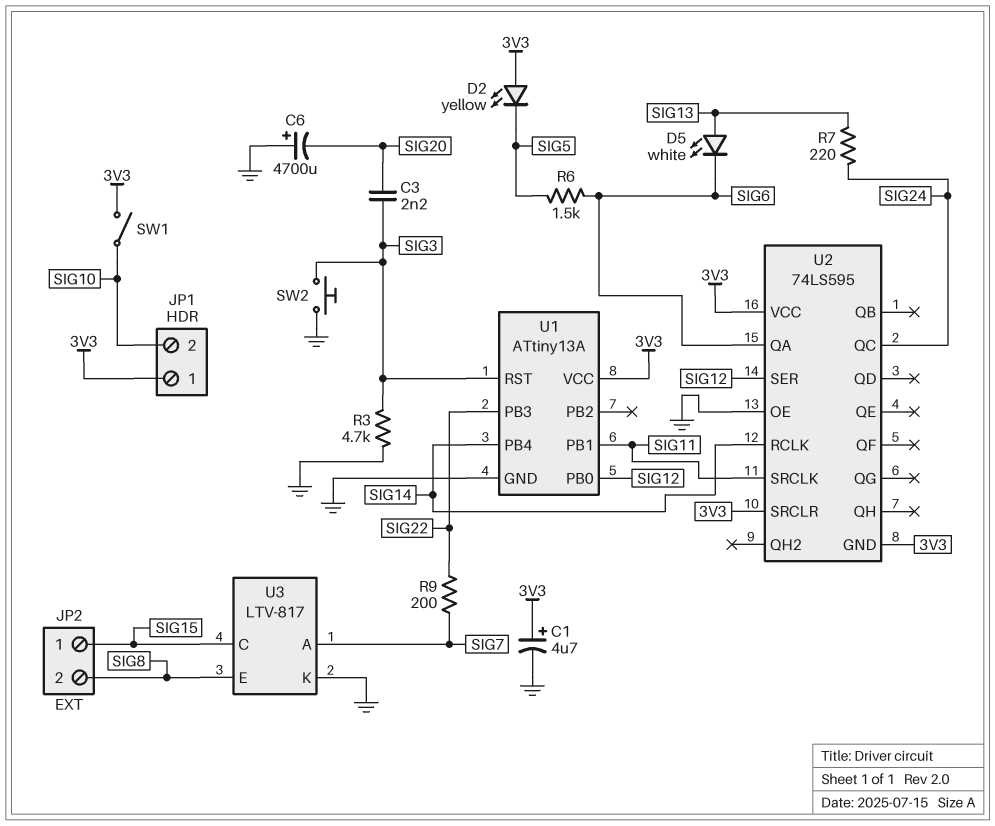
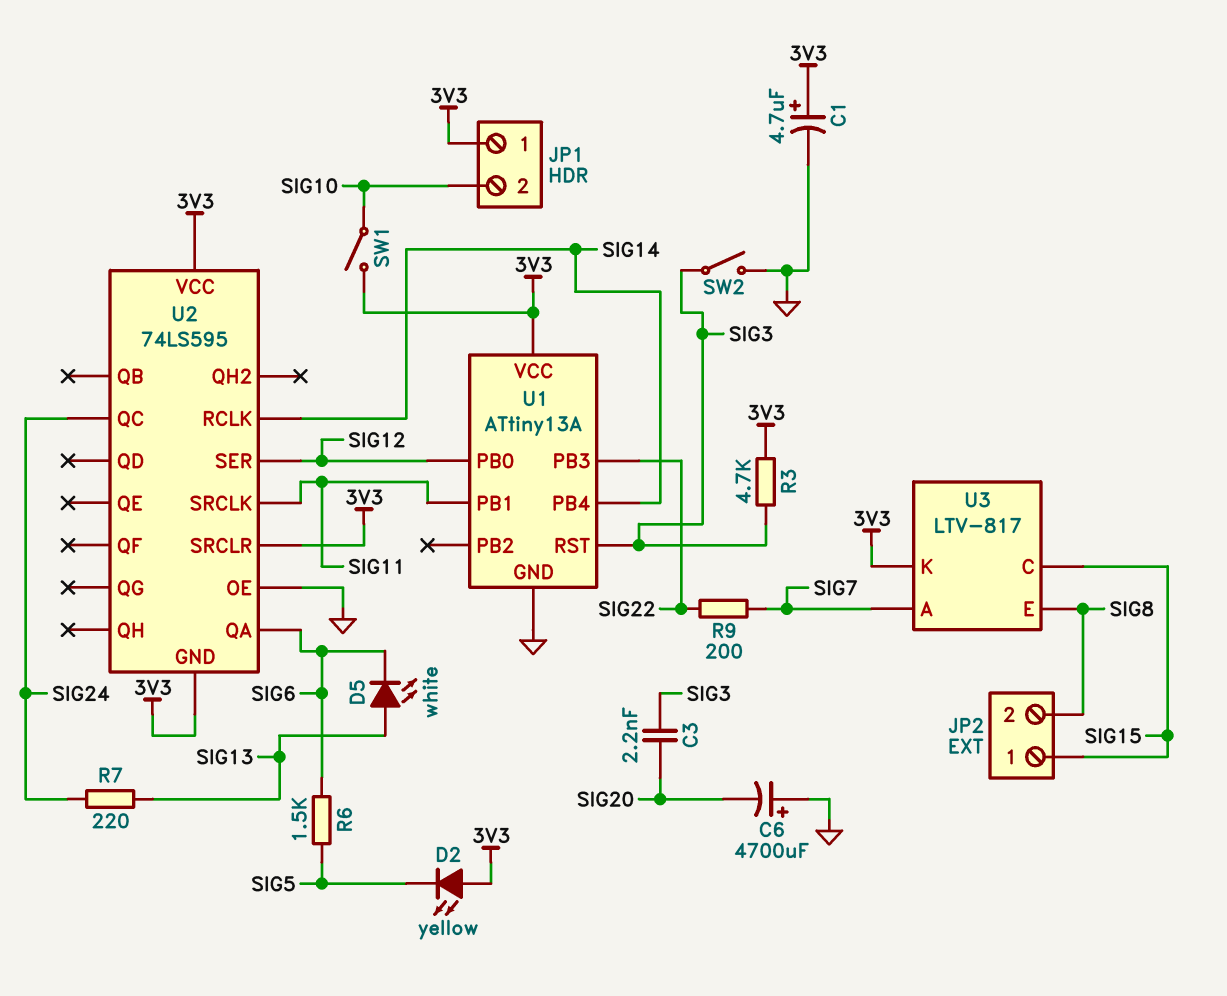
R3: 4.7k (GND, SIG3) -> 4.7k (3V3, SIG3)
SW2: button (GND, SIG3) -> switch (GND, SIG3)
U3 pin K: GND -> 3V3

